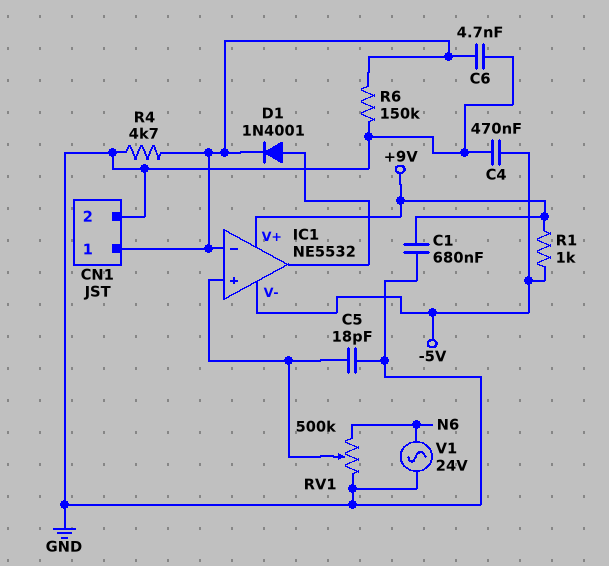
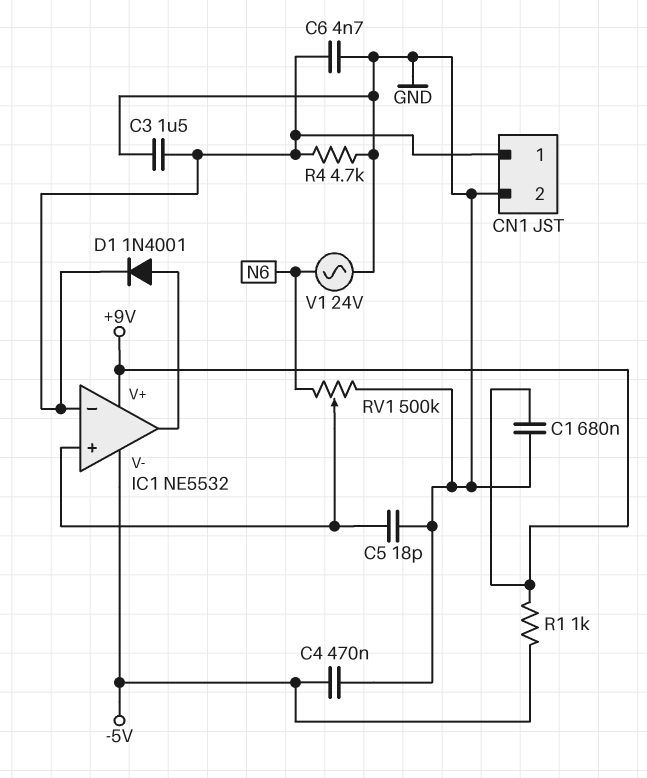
C3: none -> 1.5uF (CN1/1, GND)
R6: 150k (CN1/1, GND) -> none

